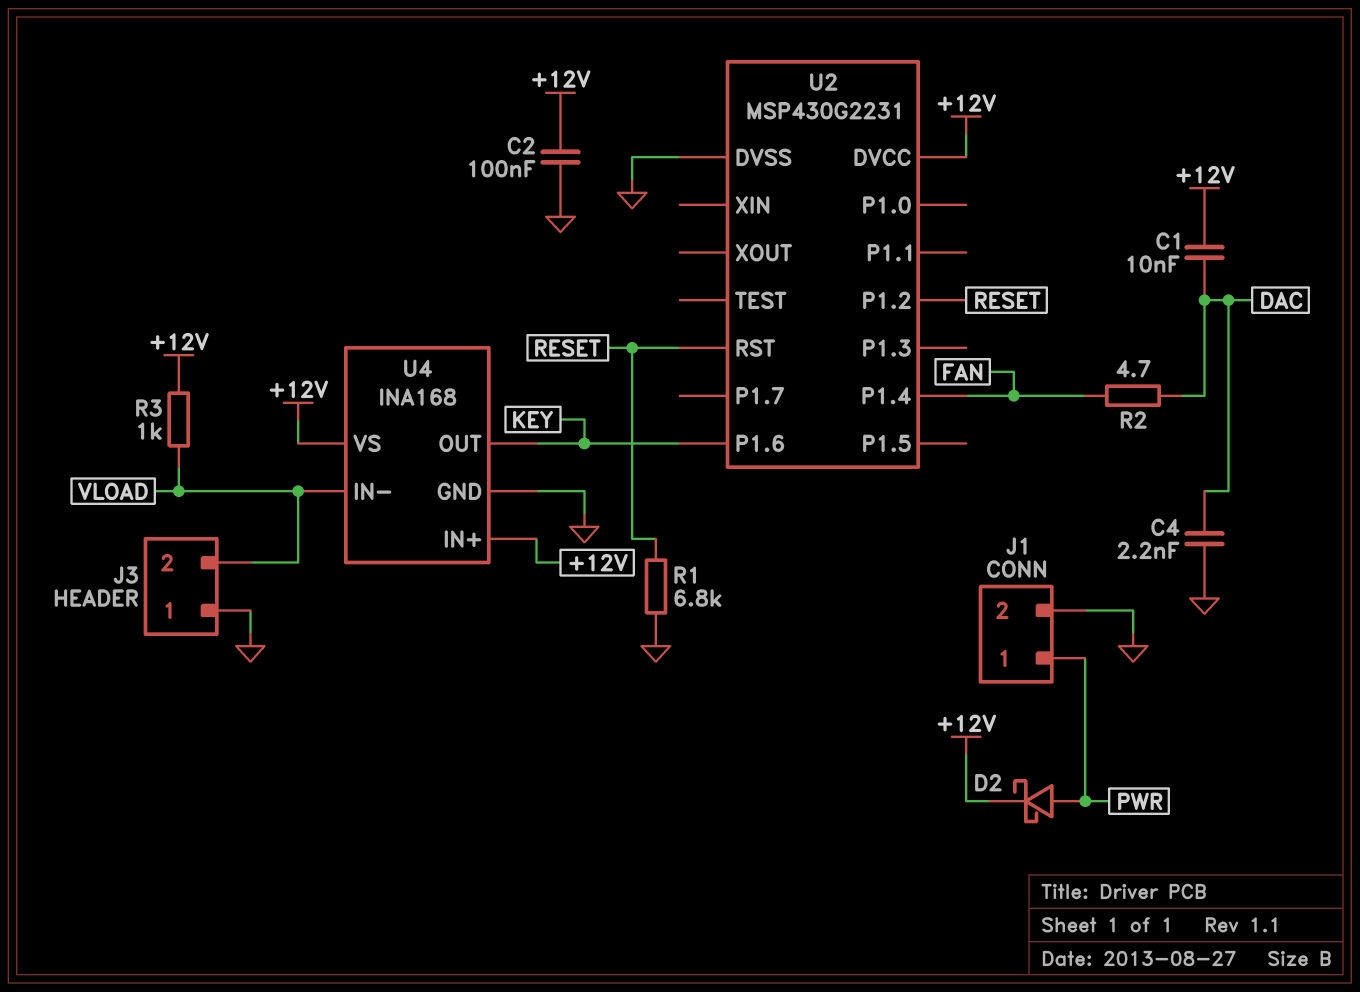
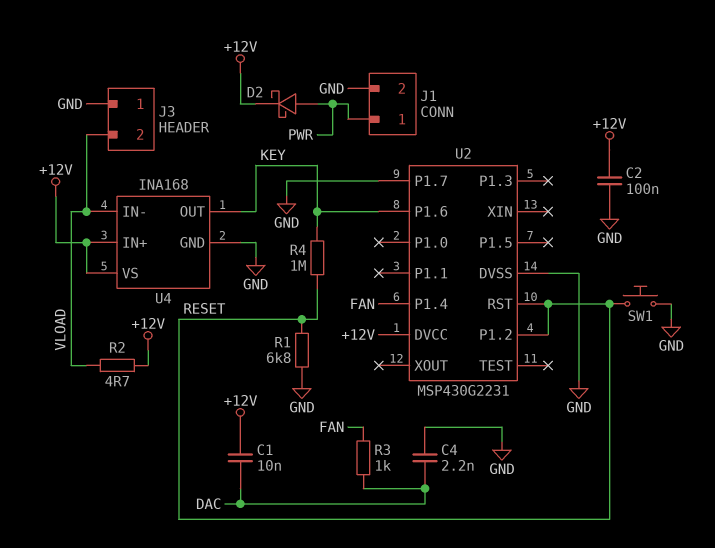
R2: 4.7 (DAC, FAN) -> 4.7 (+12V, VLOAD)
R3: 1k (+12V, VLOAD) -> 1k (DAC, FAN)
R4: none -> 1M (KEY, RESET)
SW1: none -> button (GND, RESET)
U2 pin P1.7: none -> GND

